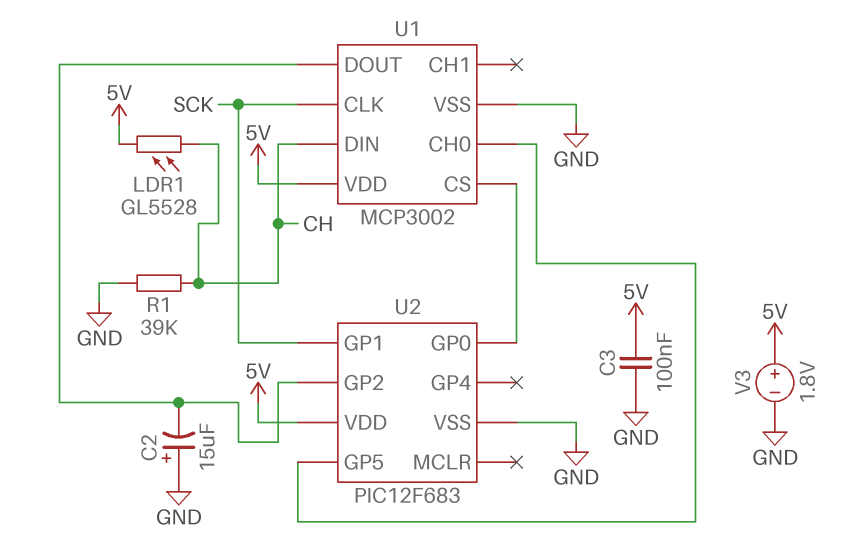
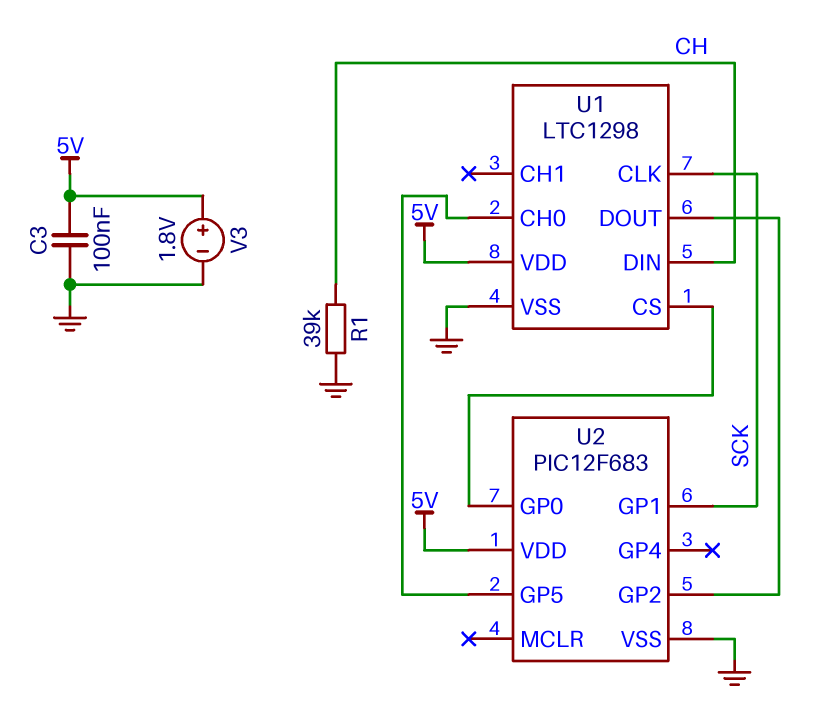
C2: 15uF (plus GND, minus U1/DOUT) -> none
LDR1: GL5528 (5V, CH) -> none
U1: MCP3002 -> LTC1298

